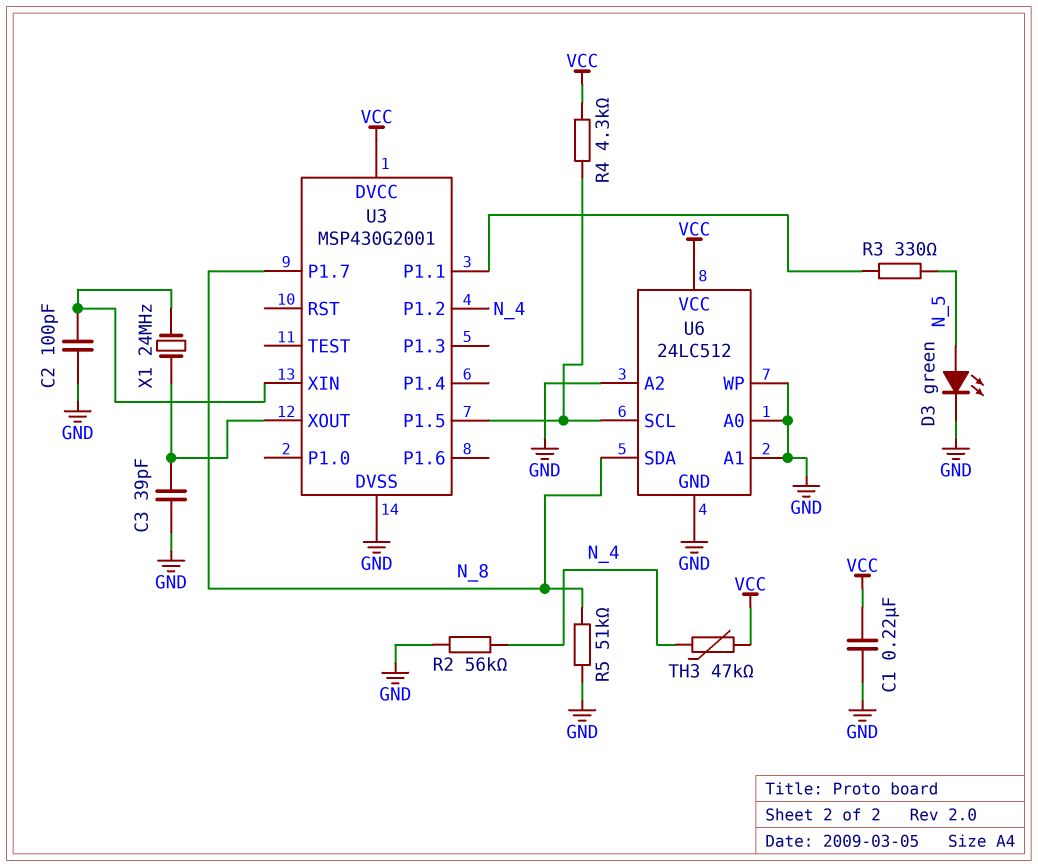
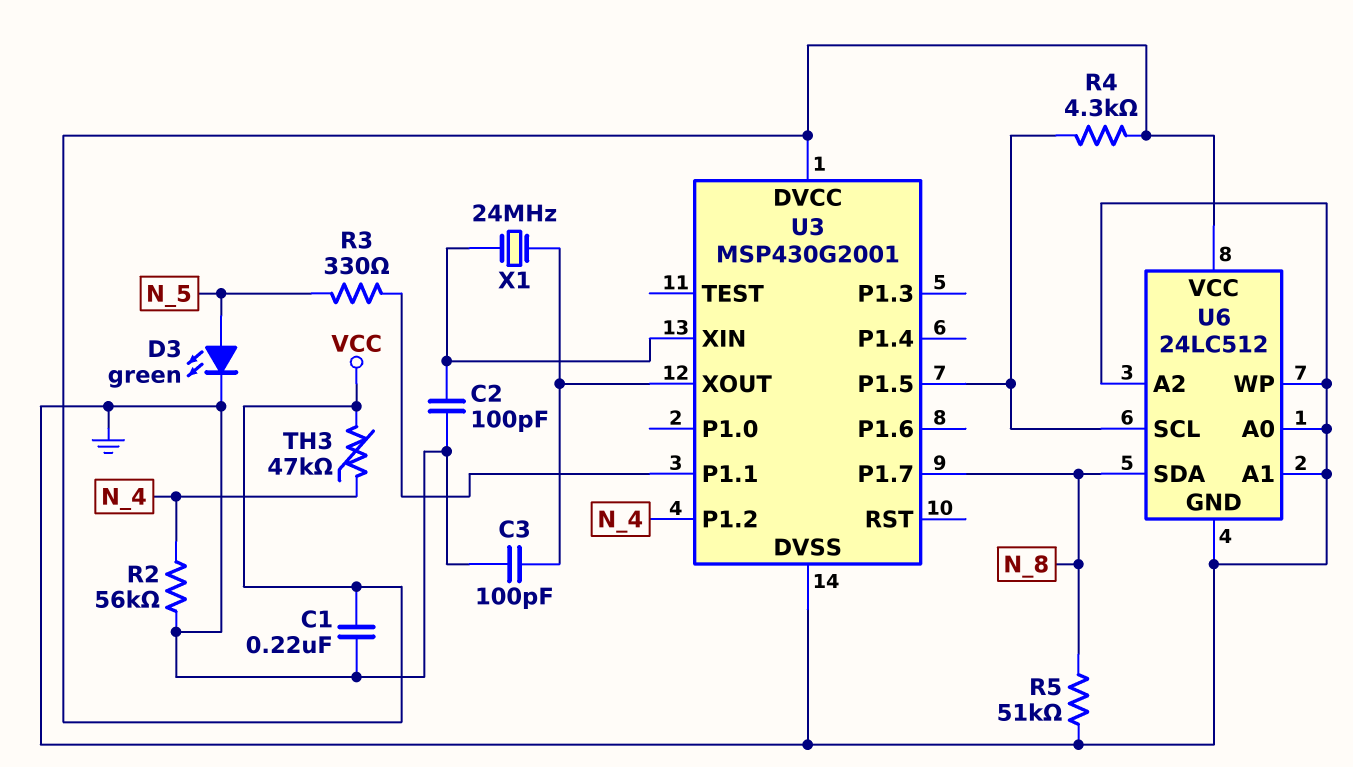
C3: 39pF (GND, U3/XOUT) -> 100pF (GND, U3/XOUT)

